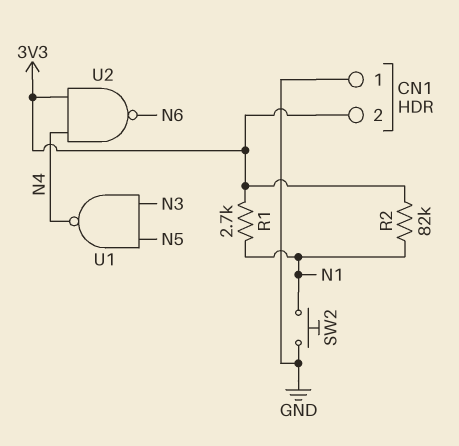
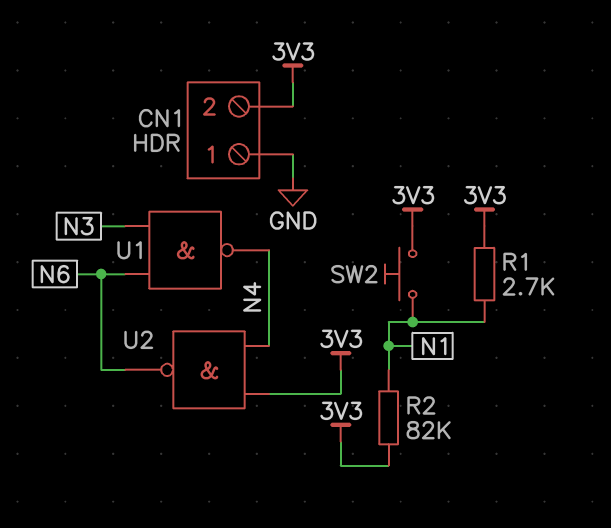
SW2: button (GND, N1) -> button (3V3, N1)
U1: NAND (in N3, in N5, out N4) -> NAND (in N3, in N6, out N4)

